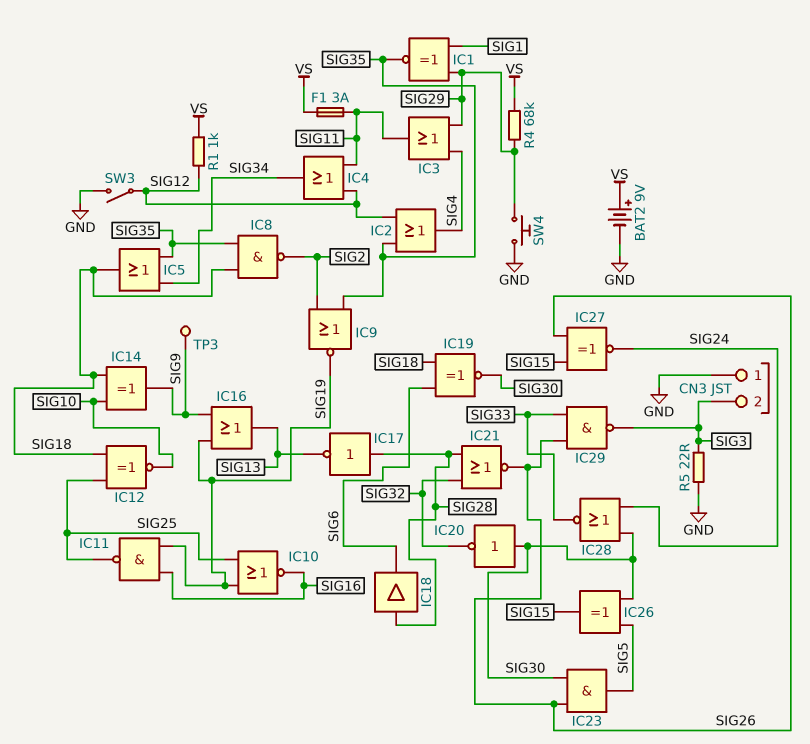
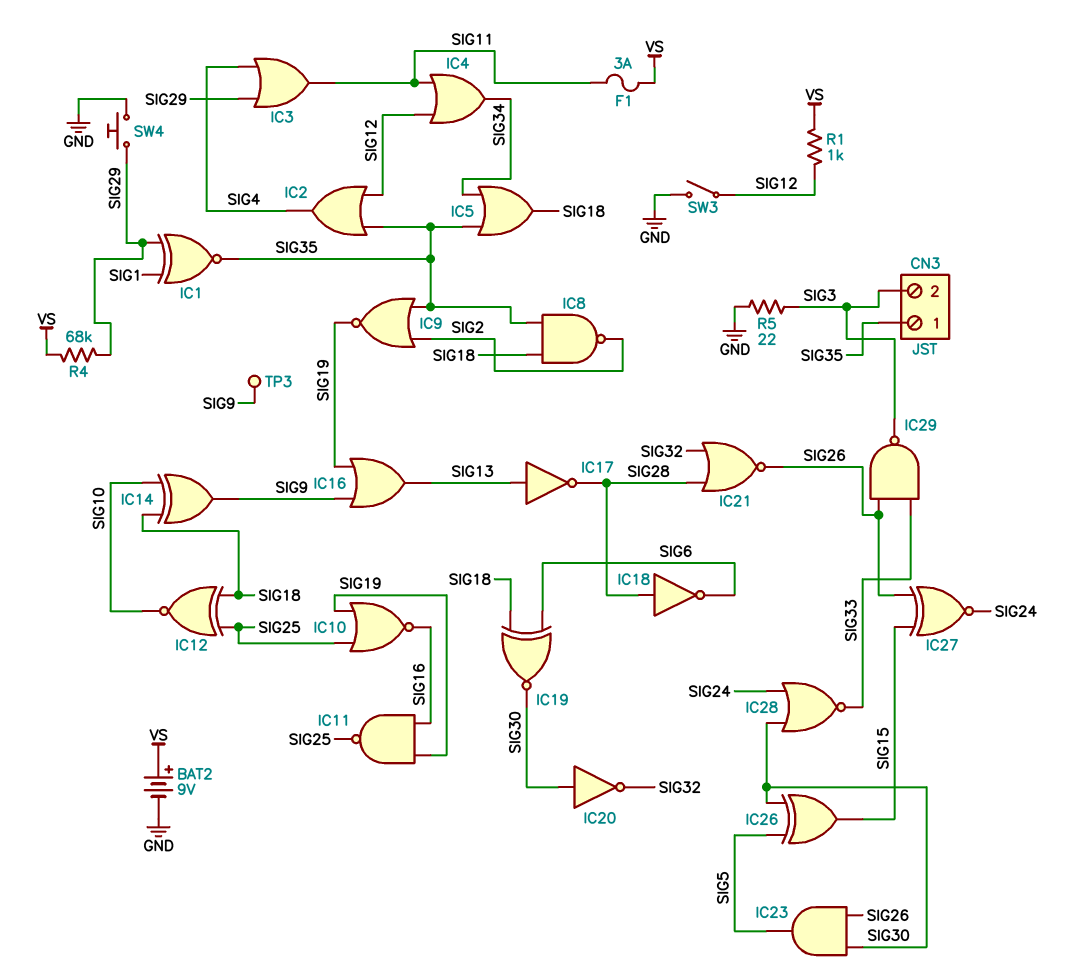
CN3 pin 1: GND -> SIG35
IC17: NOT (in SIG28, out SIG13) -> NOT (in SIG13, out SIG28)
IC18: buffer (in SIG28, out SIG6) -> NOT (in SIG28, out SIG6)

